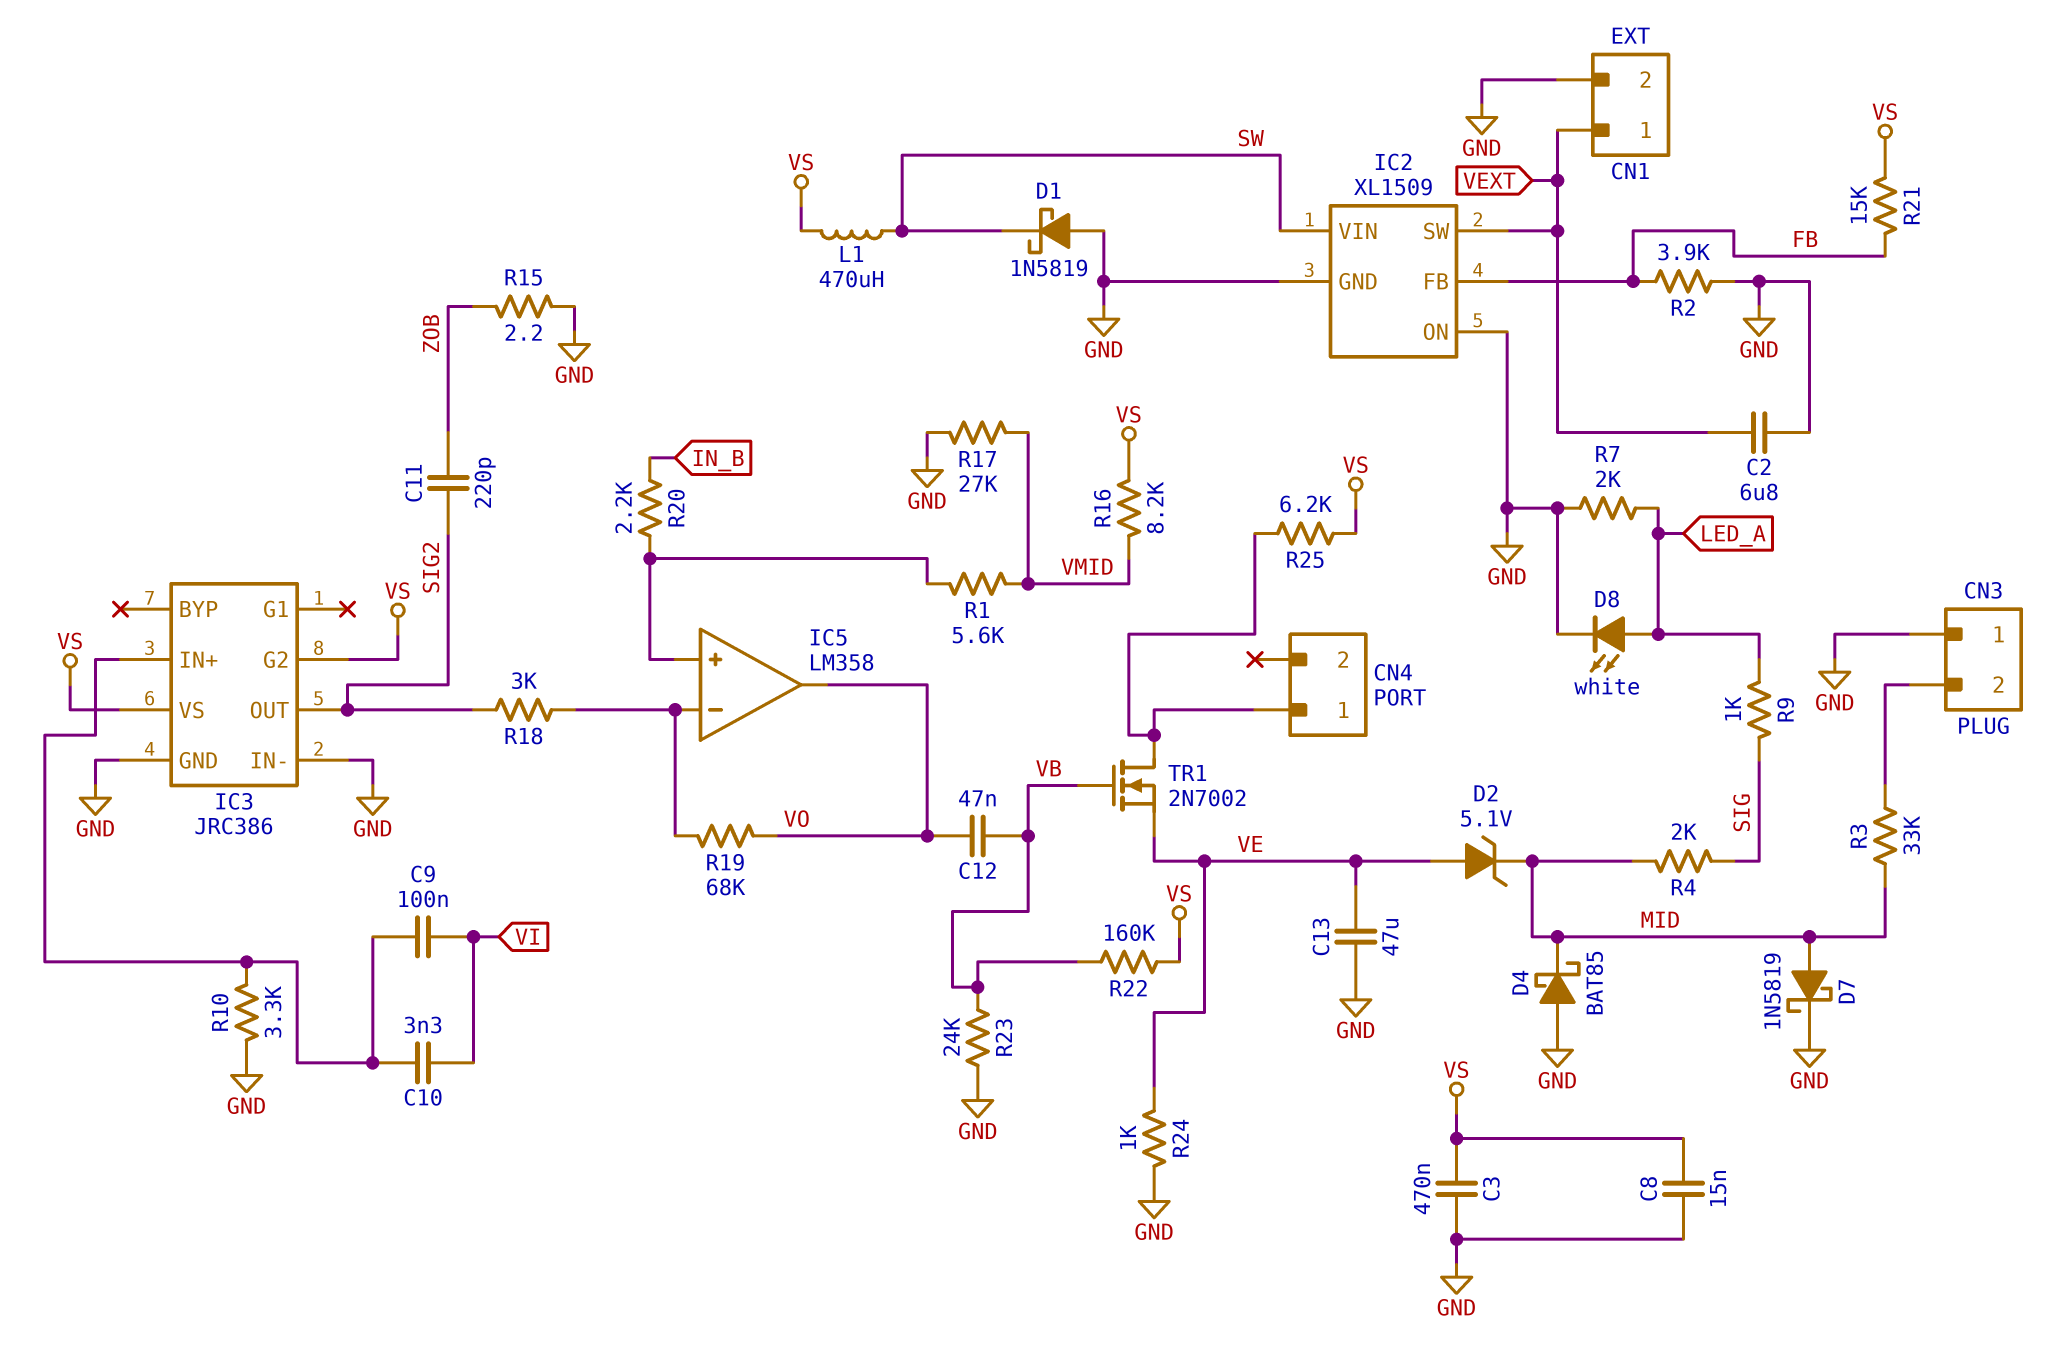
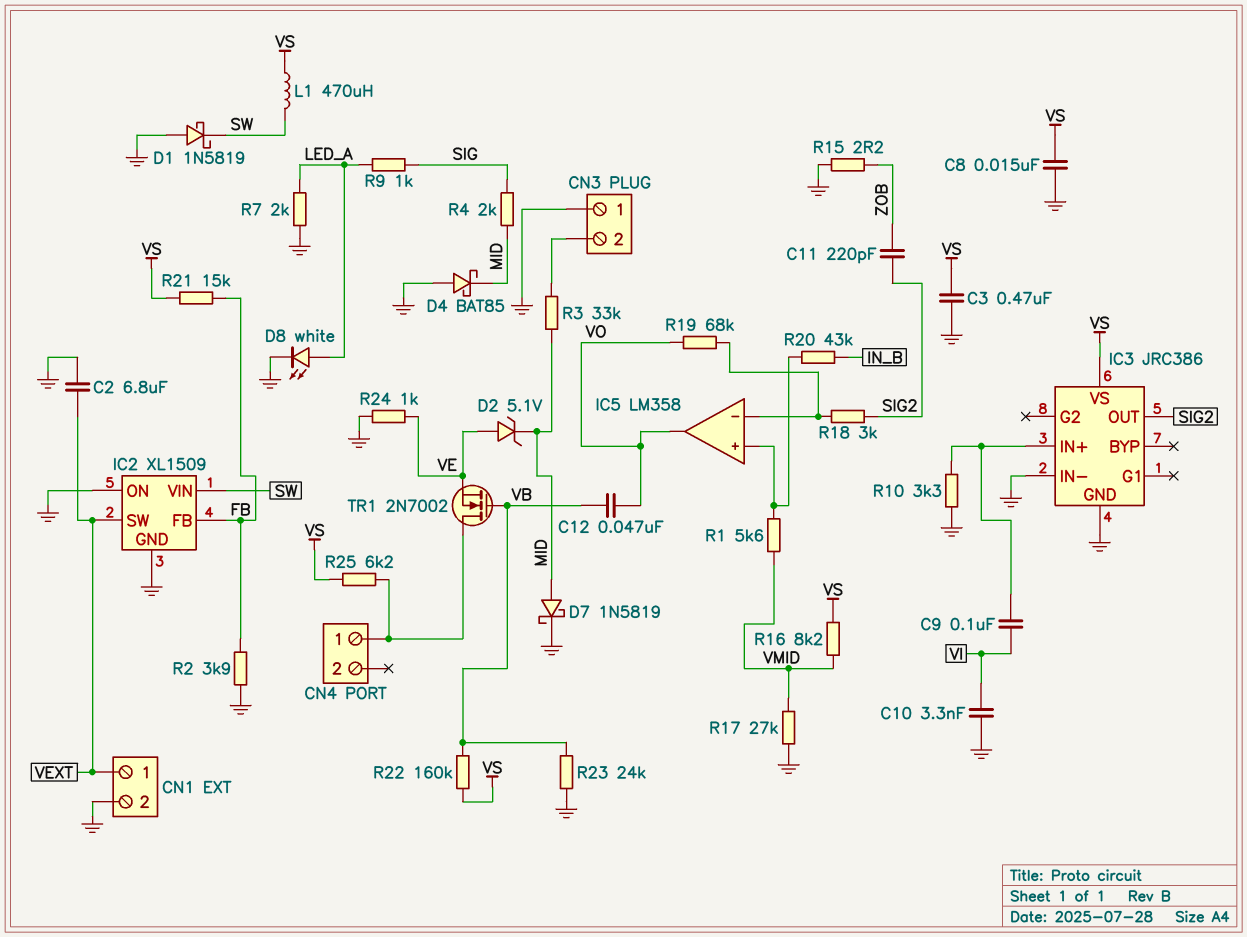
C10: 3.3nF (IC3/IN+, VI) -> 3.3nF (GND, VI)
C13: 47uF (GND, VE) -> none
IC3 pin G2: VS -> none
R20: 2.2k (IC5/in+, IN_B) -> 43k (IC5/in+, IN_B)

